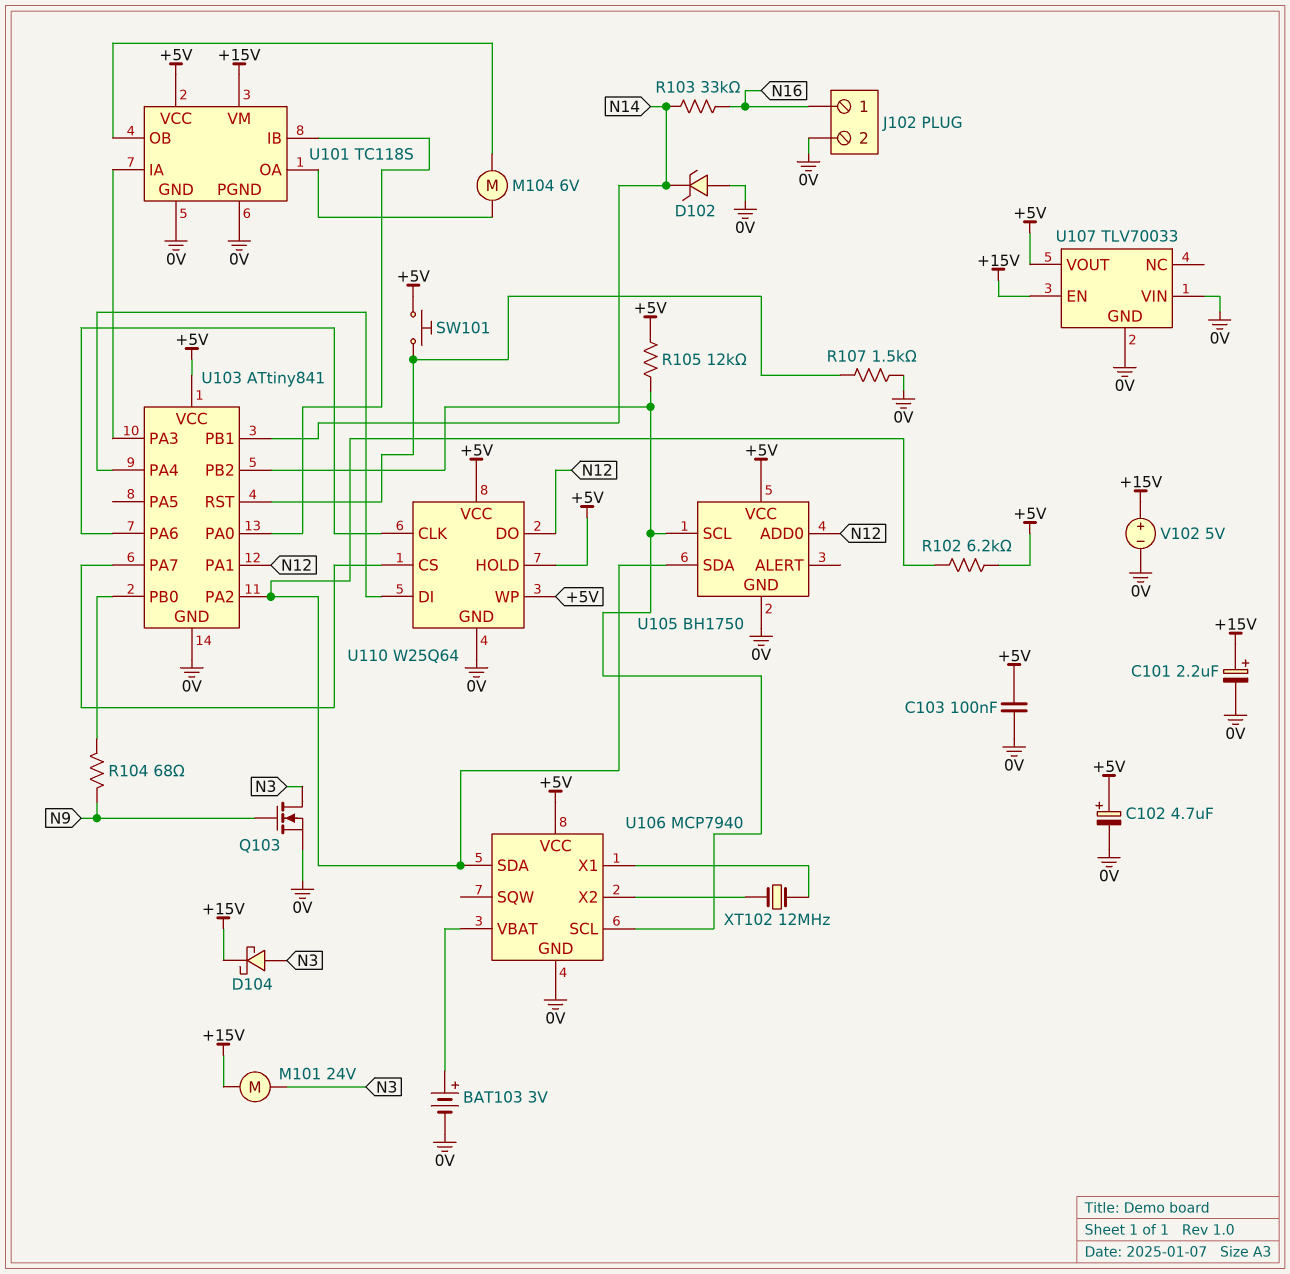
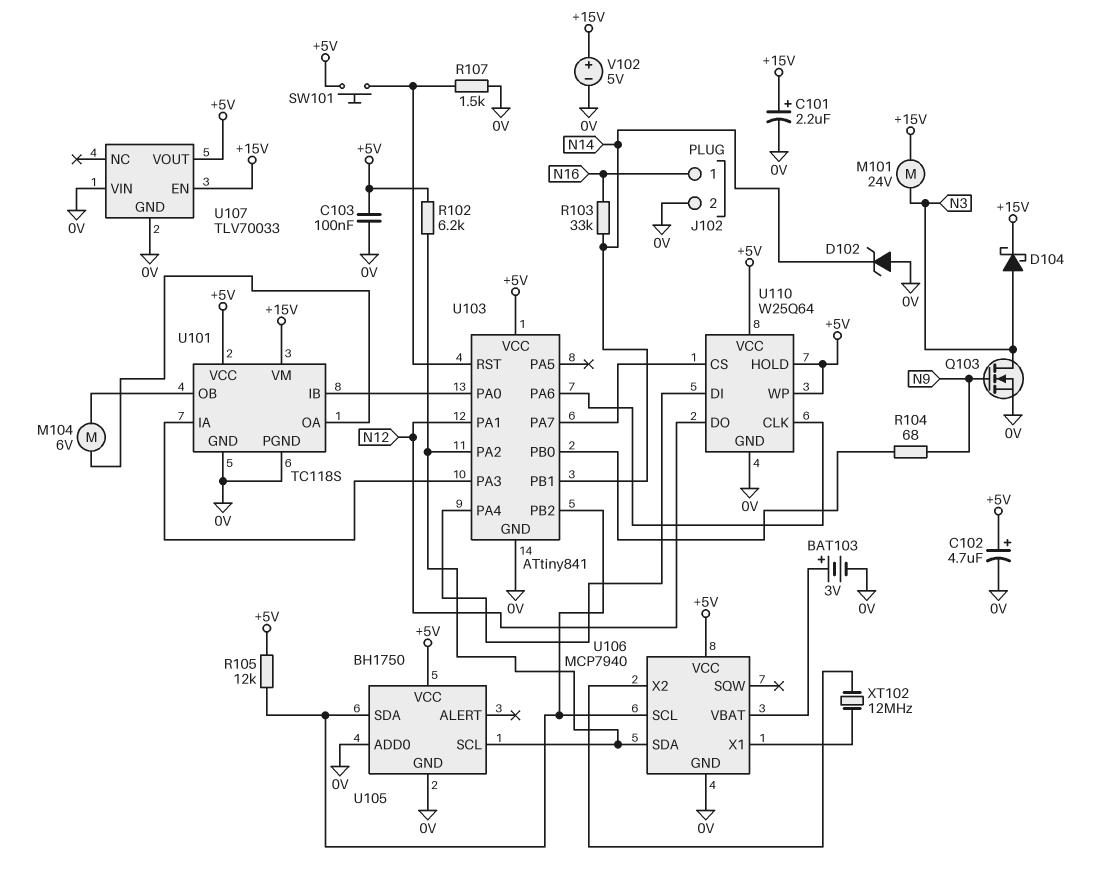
U105 pin ADD0: N12 -> 0V
U105 pin SCL: U103/PB2 -> U103/PA2
U105 pin SDA: U103/PA2 -> U103/PB2

